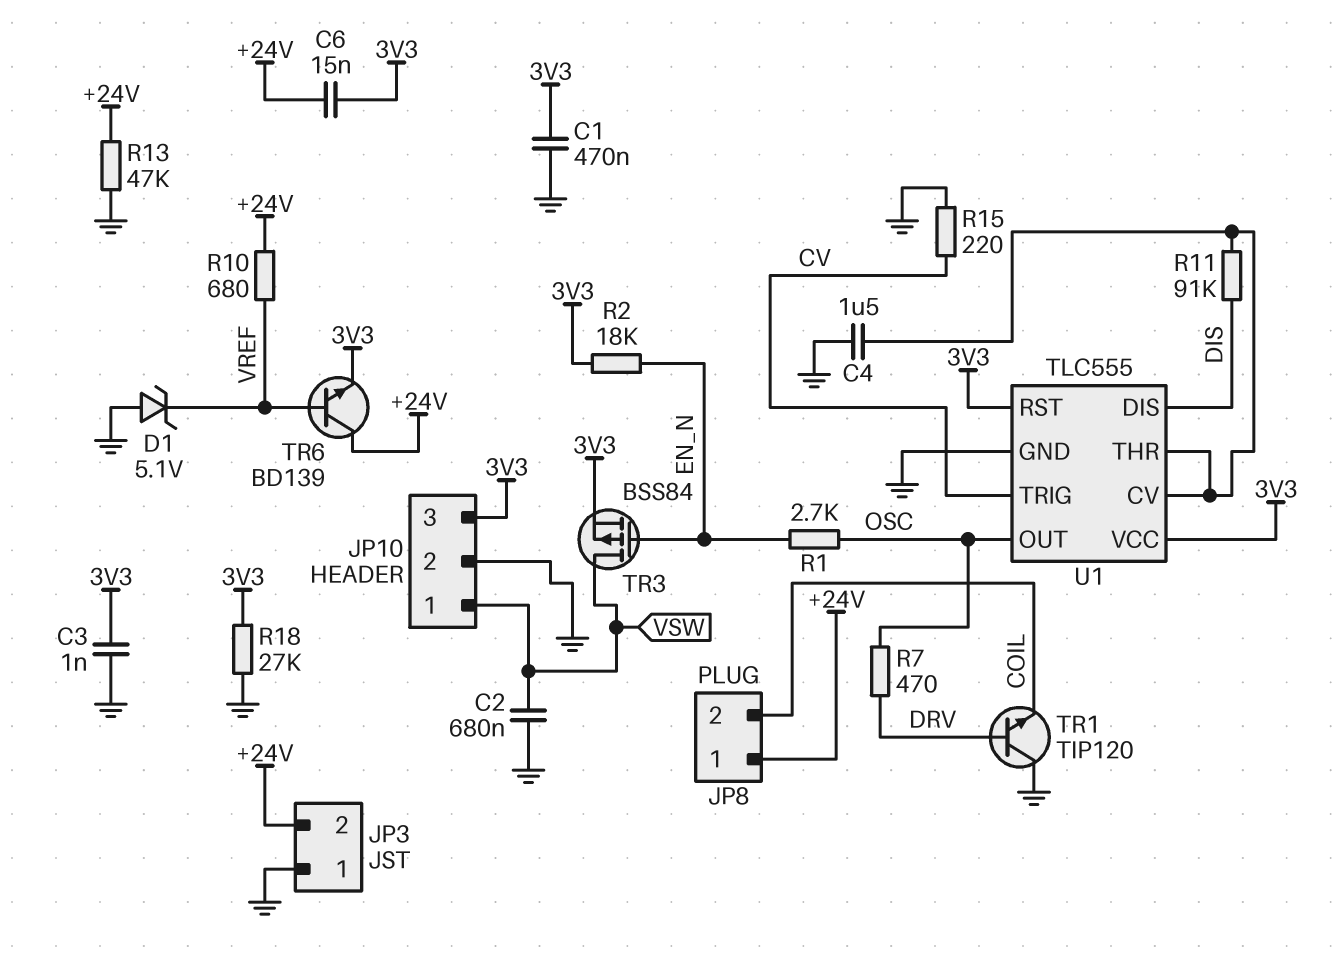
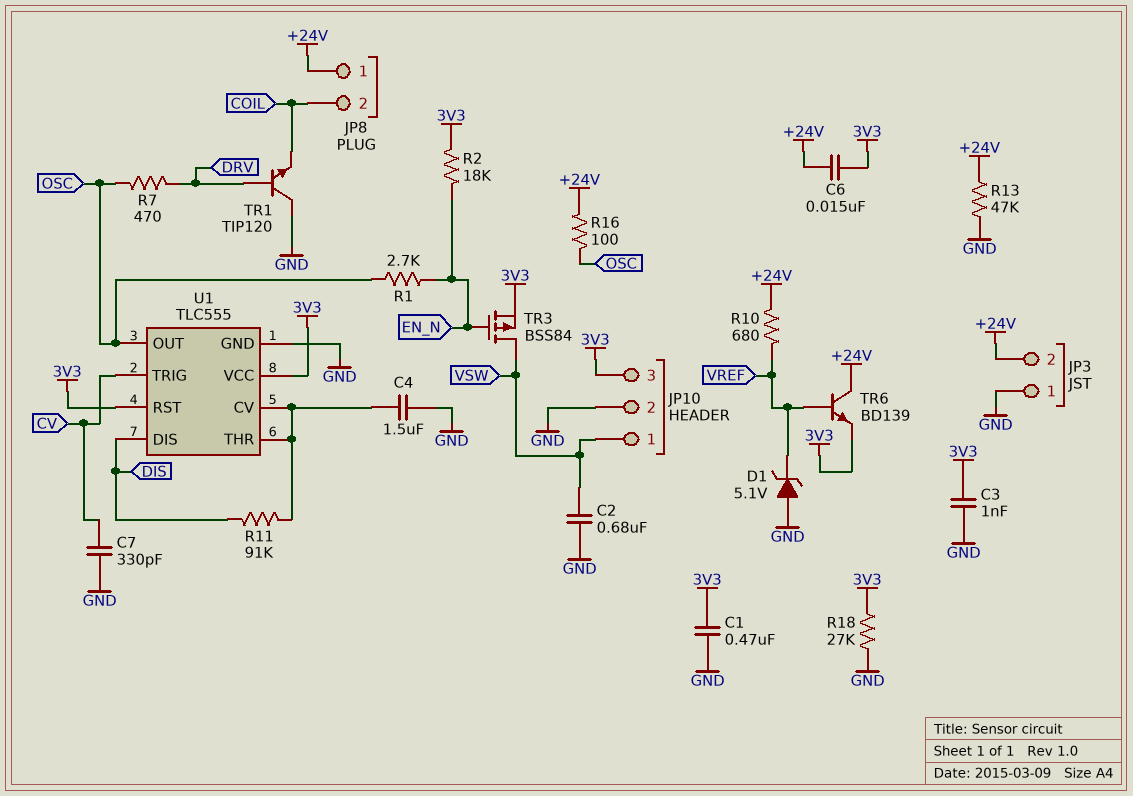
C7: none -> 330pF (CV, GND)
R15: 220 (CV, GND) -> none
R16: none -> 100 (+24V, OSC)

